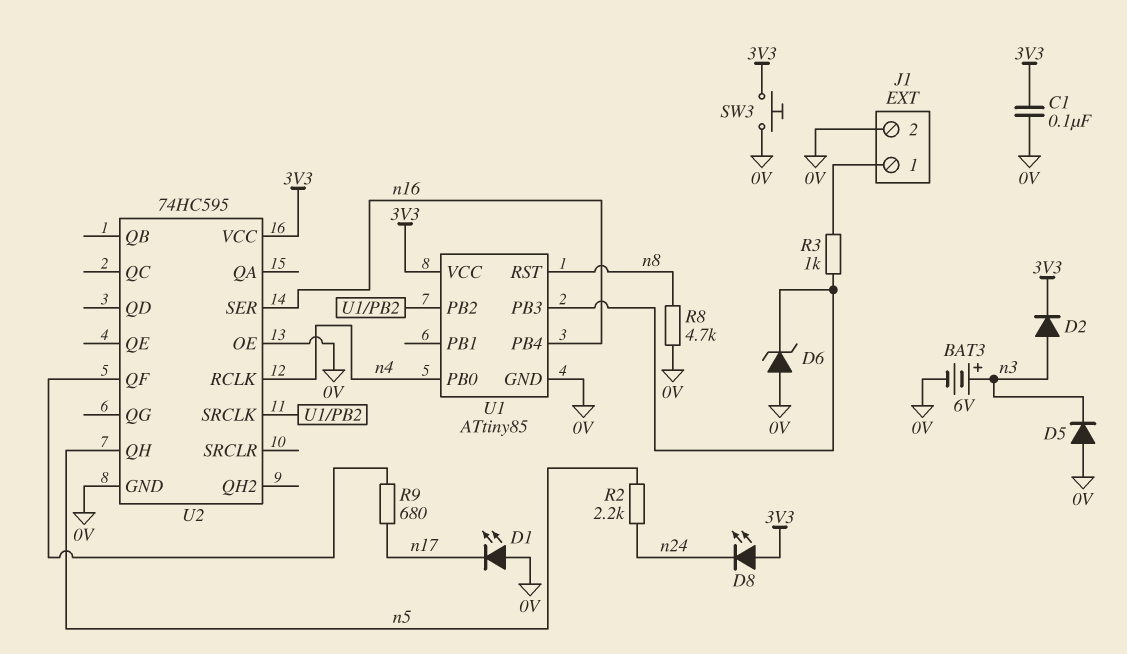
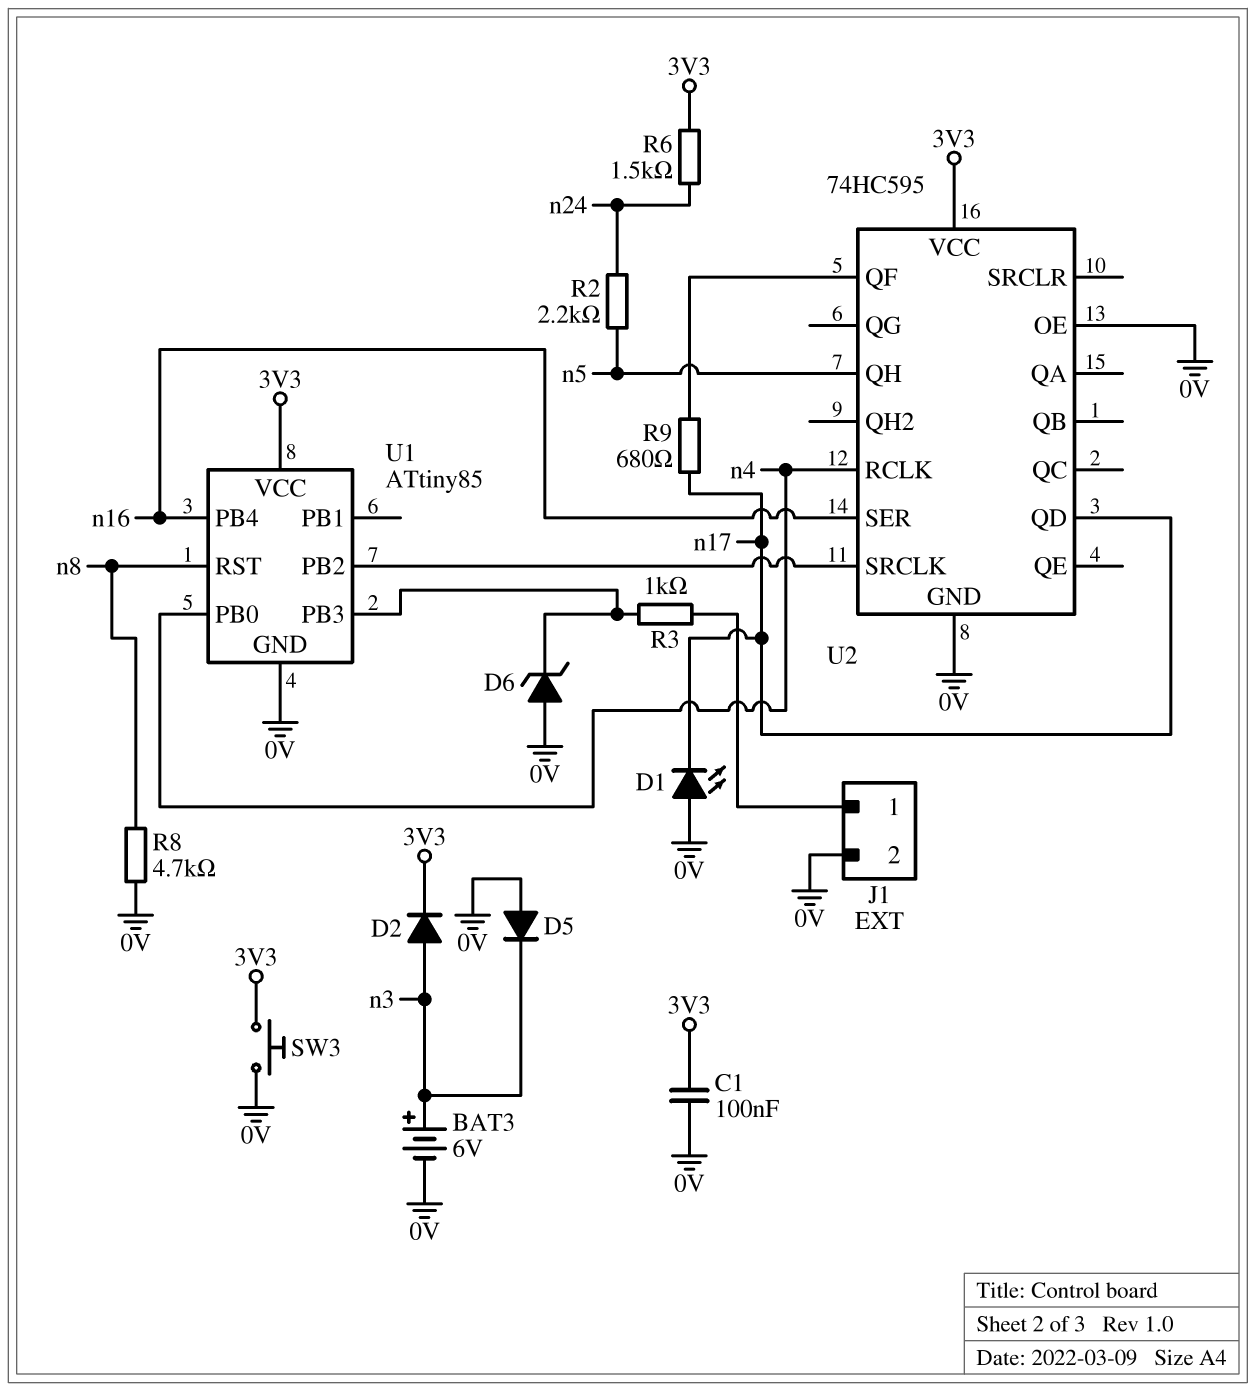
D8: LED (A 3V3, K n24) -> none
R6: none -> 1.5k (3V3, n24)
U2 pin QD: none -> n17

